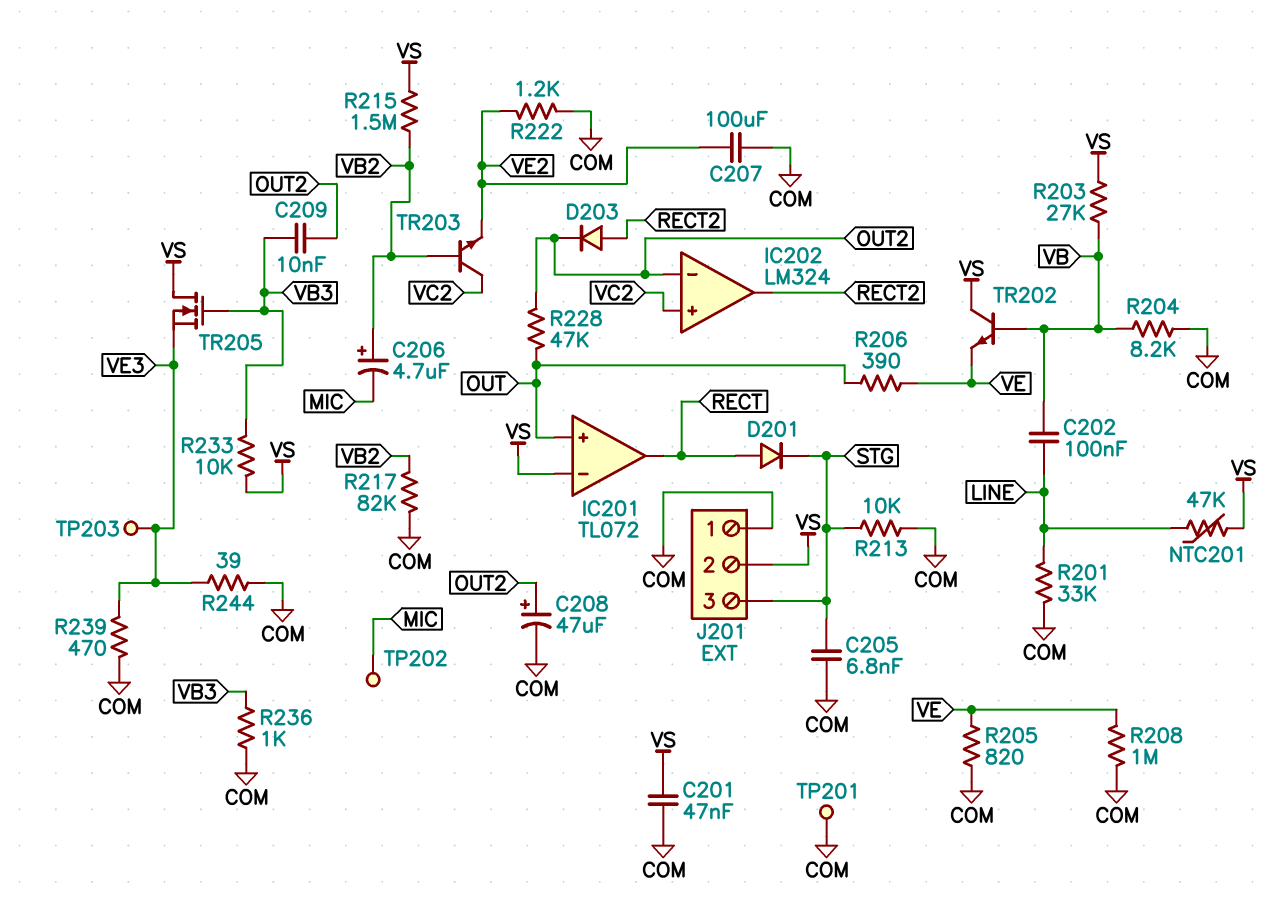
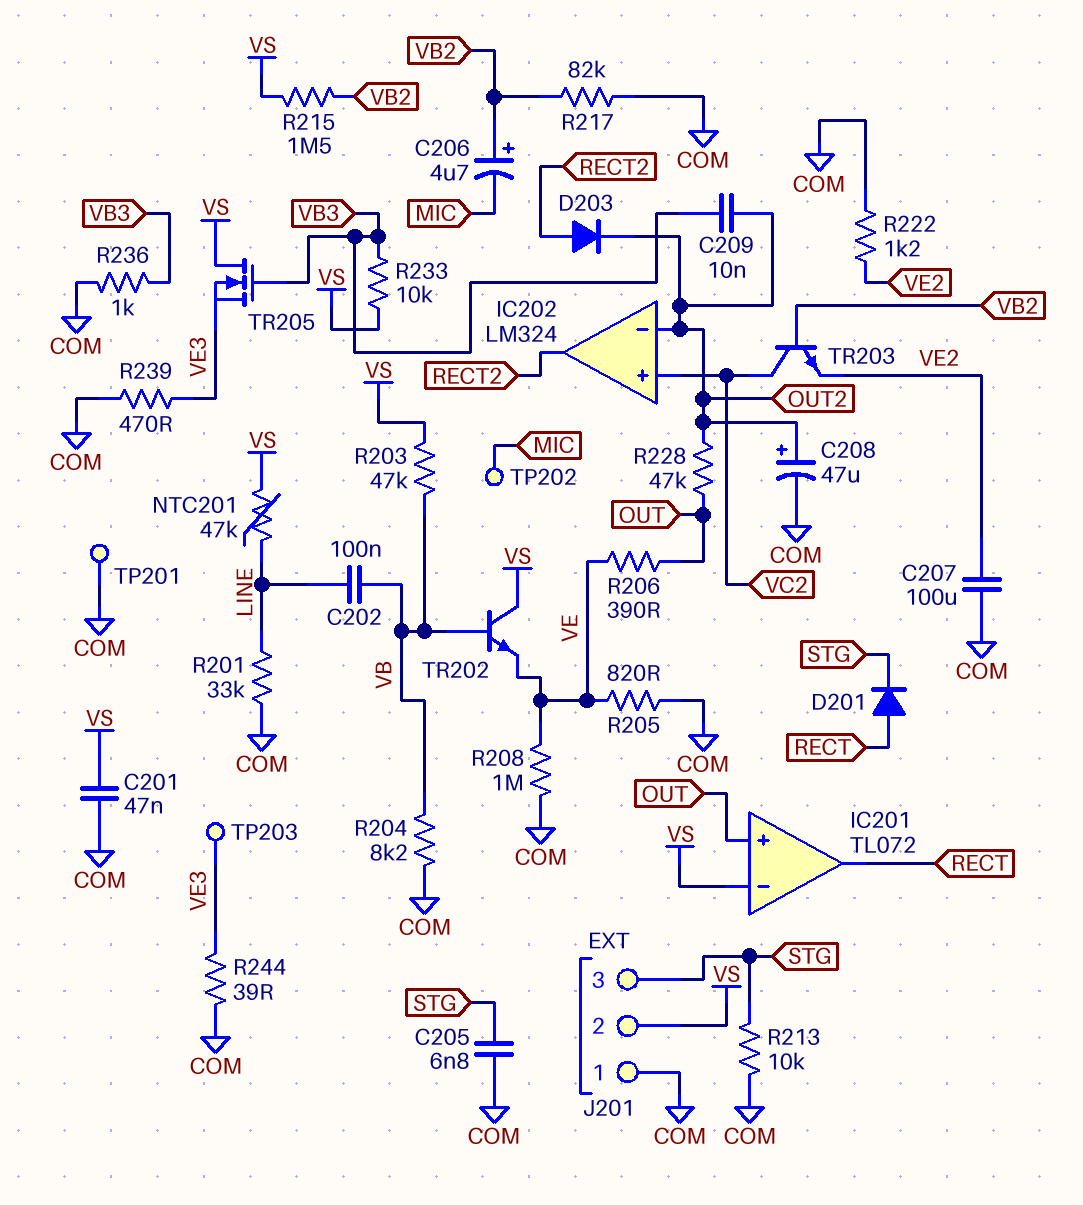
R203: 27k (VB, VS) -> 47k (VB, VS)

